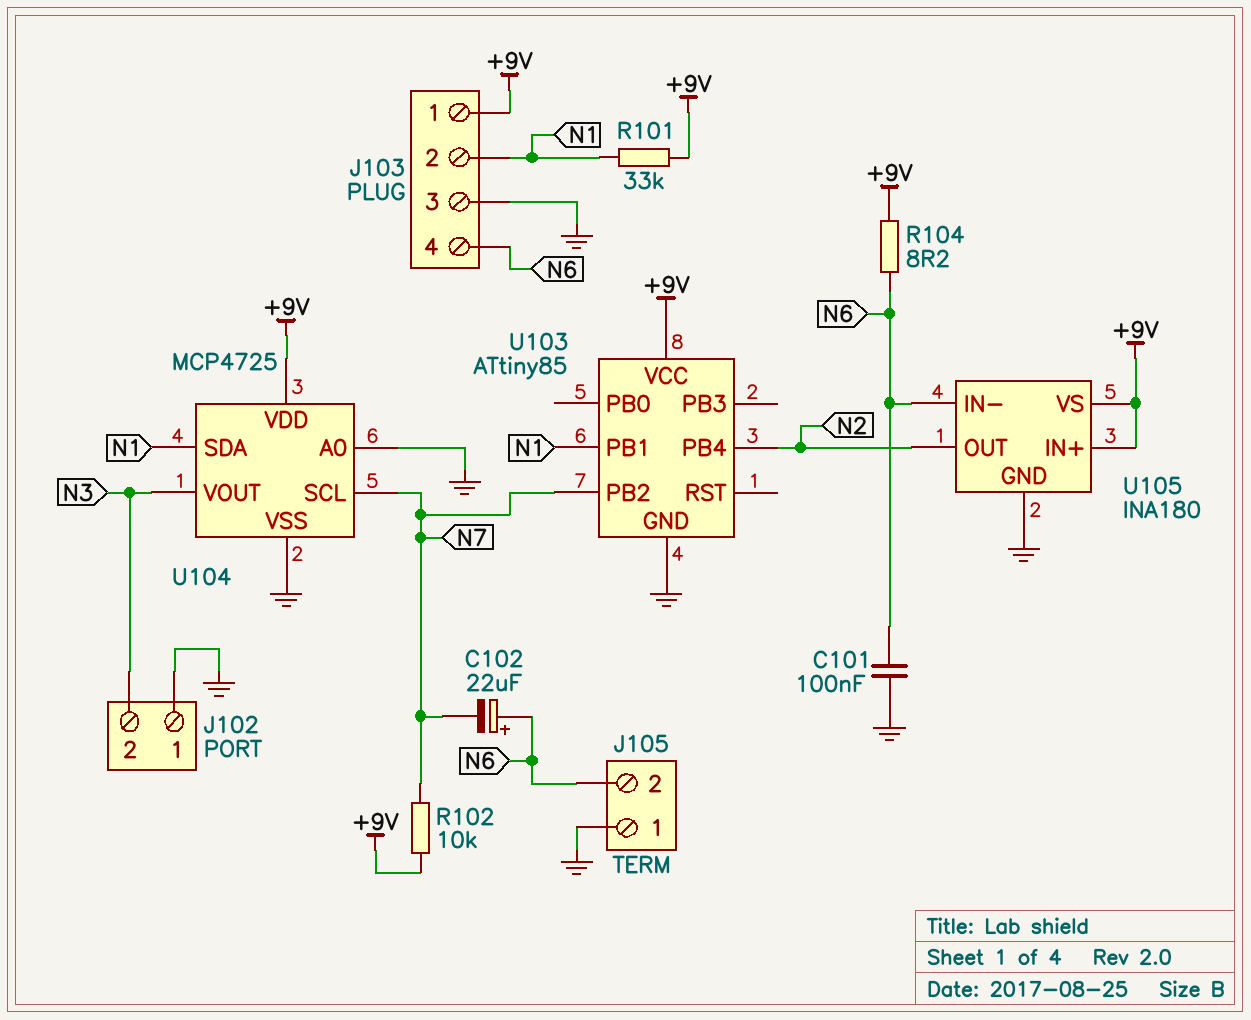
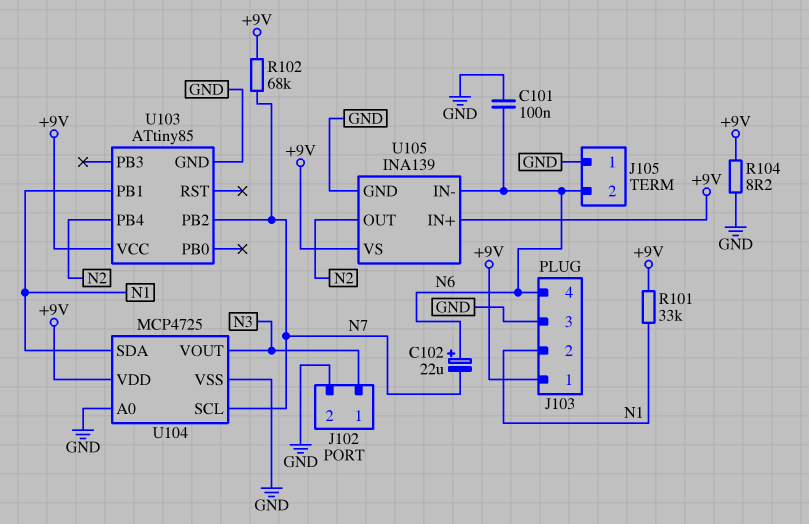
J102 pin 1: GND -> N3
J102 pin 2: N3 -> GND
R102: 10k (+9V, N7) -> 68k (+9V, N7)
R104: 8.2 (+9V, N6) -> 8.2 (+9V, GND)
U105: INA180 -> INA139

